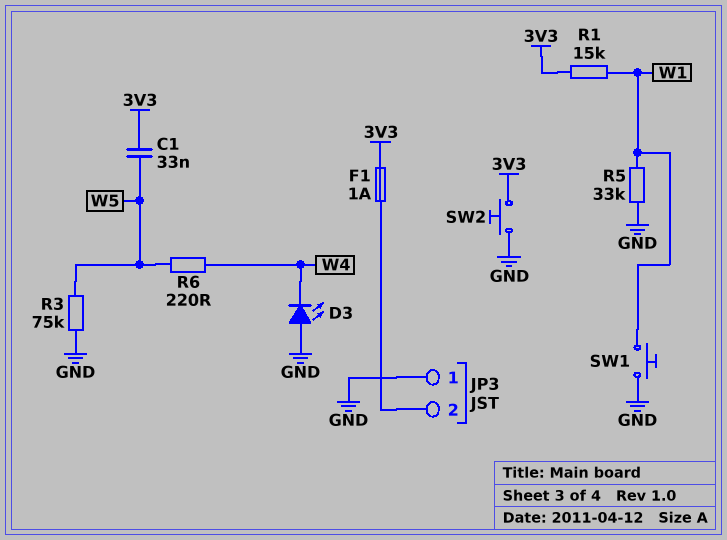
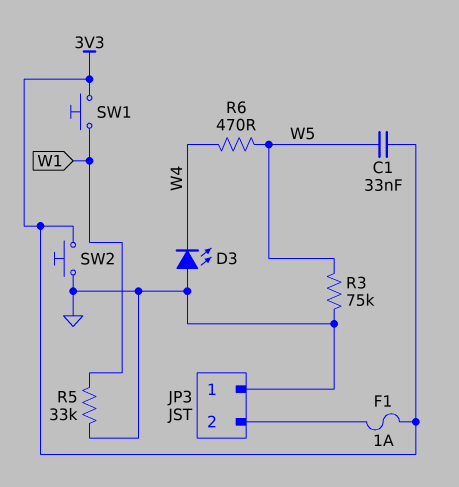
R1: 15k (3V3, W1) -> none
R6: 220 (W4, W5) -> 470 (W4, W5)
SW1: button (GND, W1) -> button (3V3, W1)

